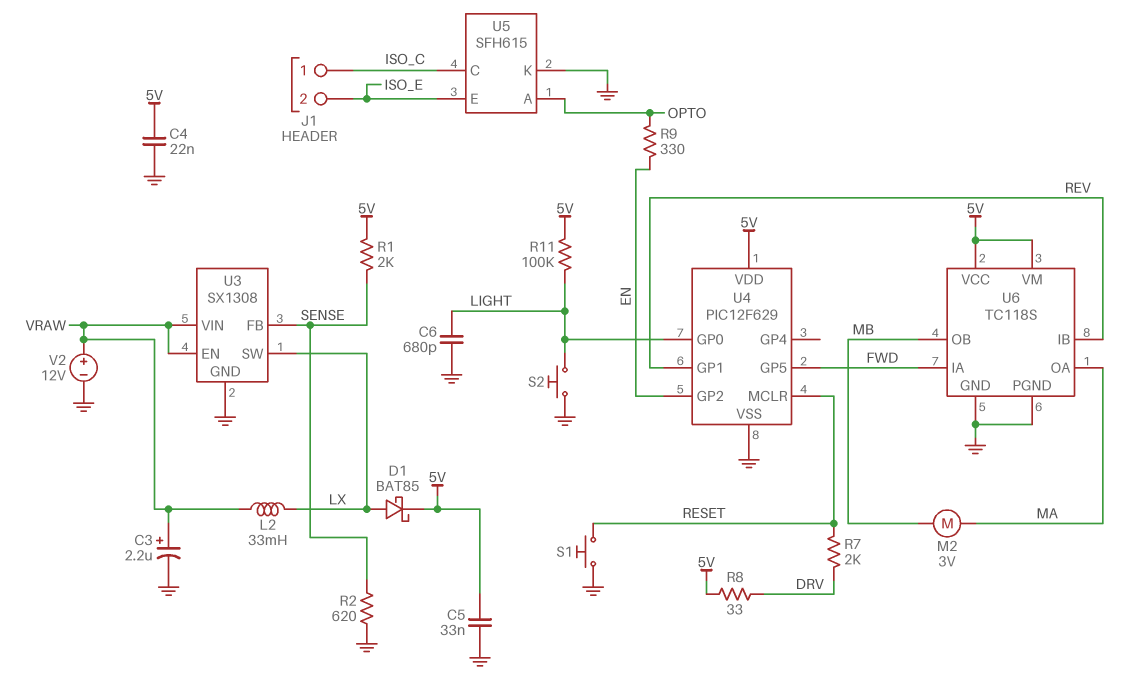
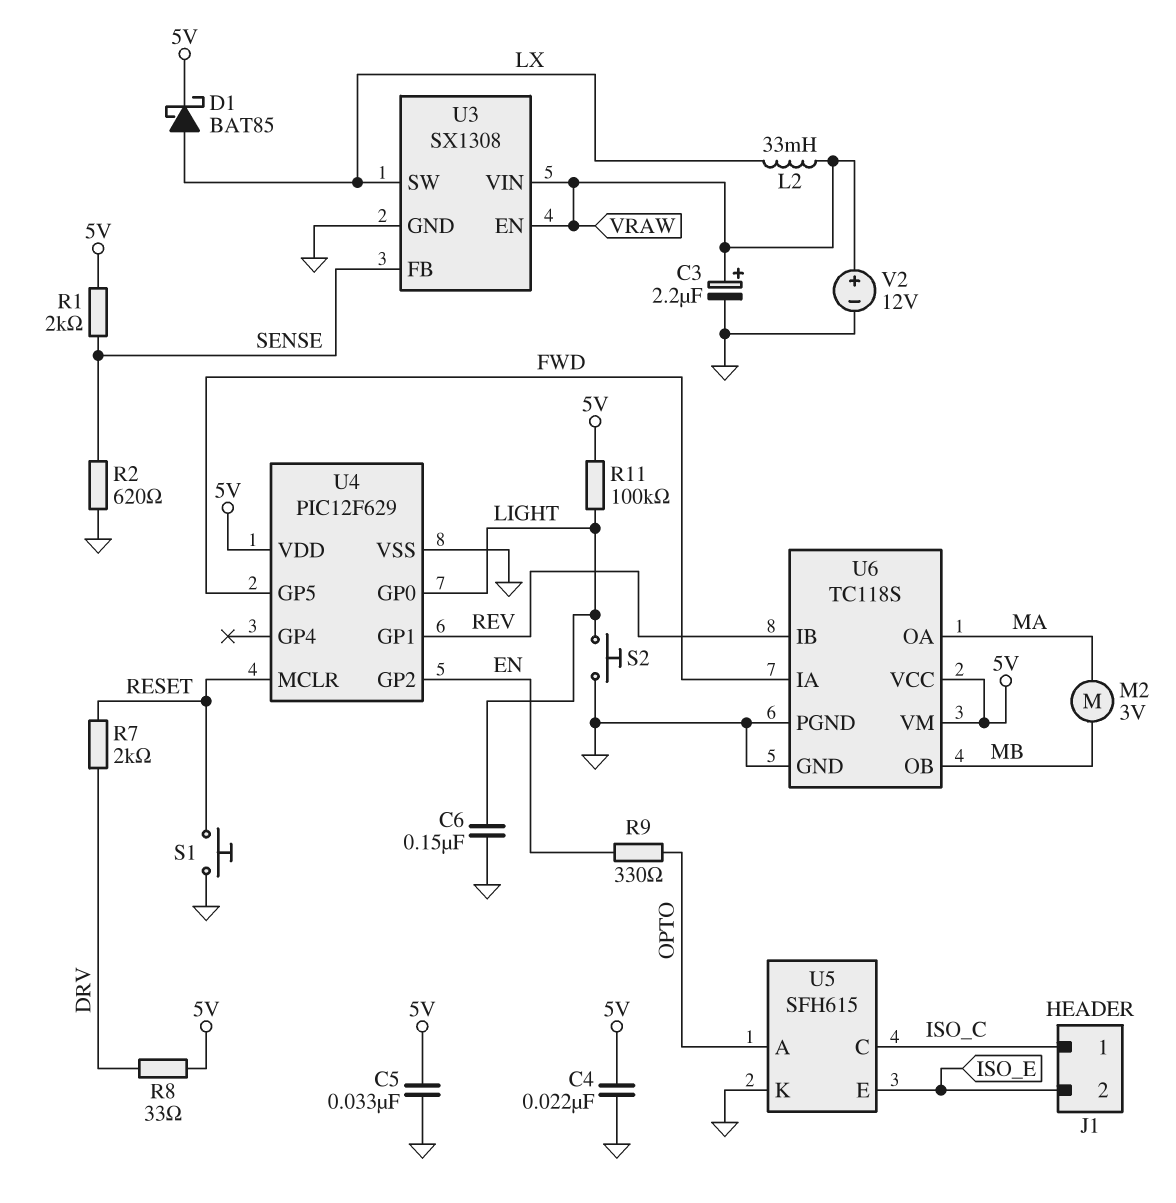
C6: 680pF (GND, LIGHT) -> 150nF (GND, LIGHT)

